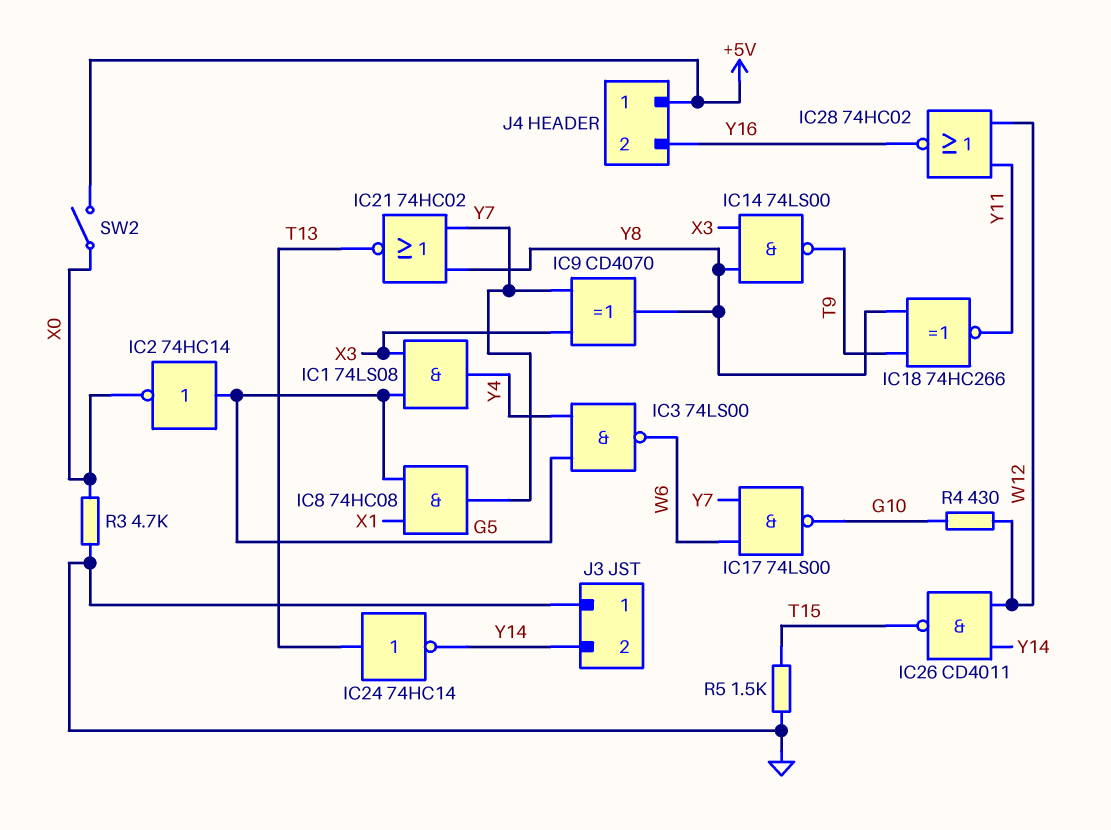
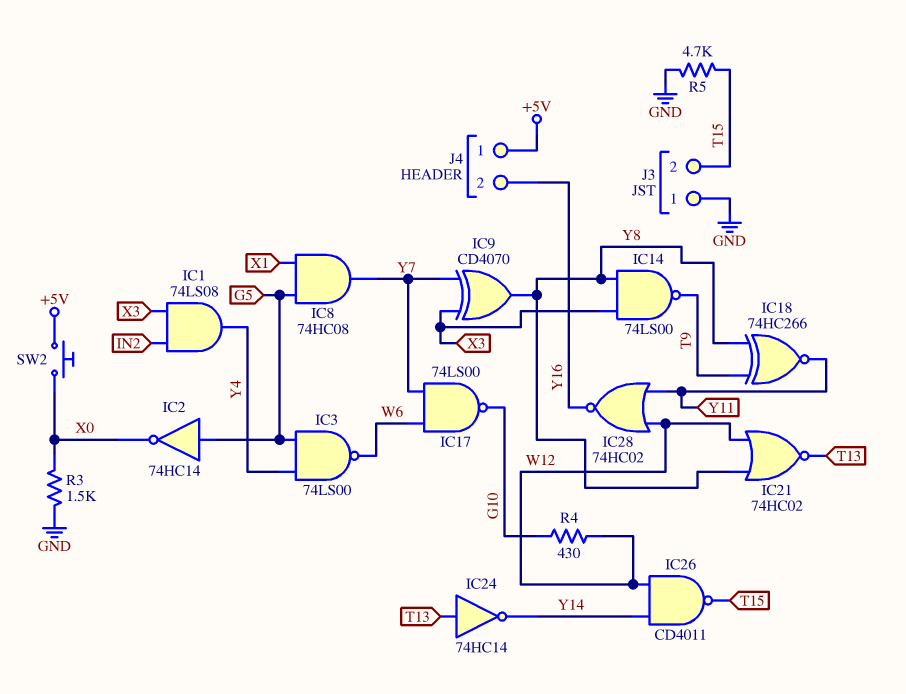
IC1: AND 74LS08 (in G5, in X3, out Y4) -> AND 74LS08 (in IN2, in X3, out Y4)
IC21: NOR 74HC02 (in Y7, in Y8, out T13) -> NOR 74HC02 (in W12, in Y8, out T13)
J3 pin 2: Y14 -> T15
R3: 4.7k (GND, X0) -> 1.5k (GND, X0)
R5: 1.5k (GND, T15) -> 4.7k (GND, T15)
SW2: switch (+5V, X0) -> button (+5V, X0)

